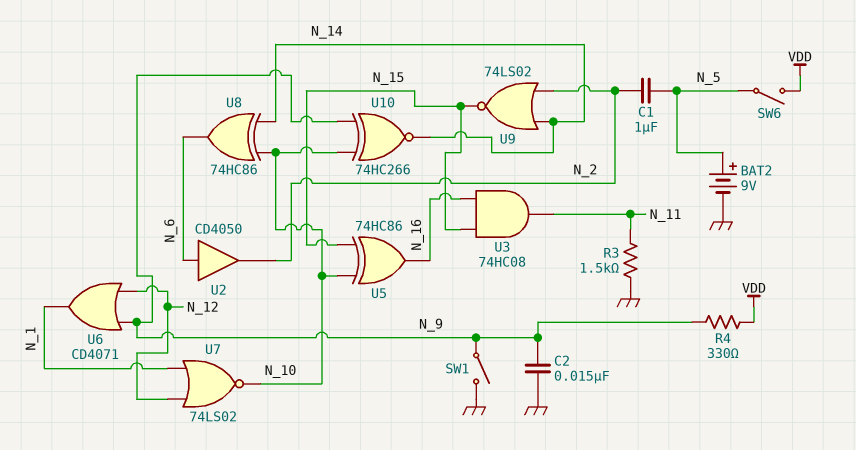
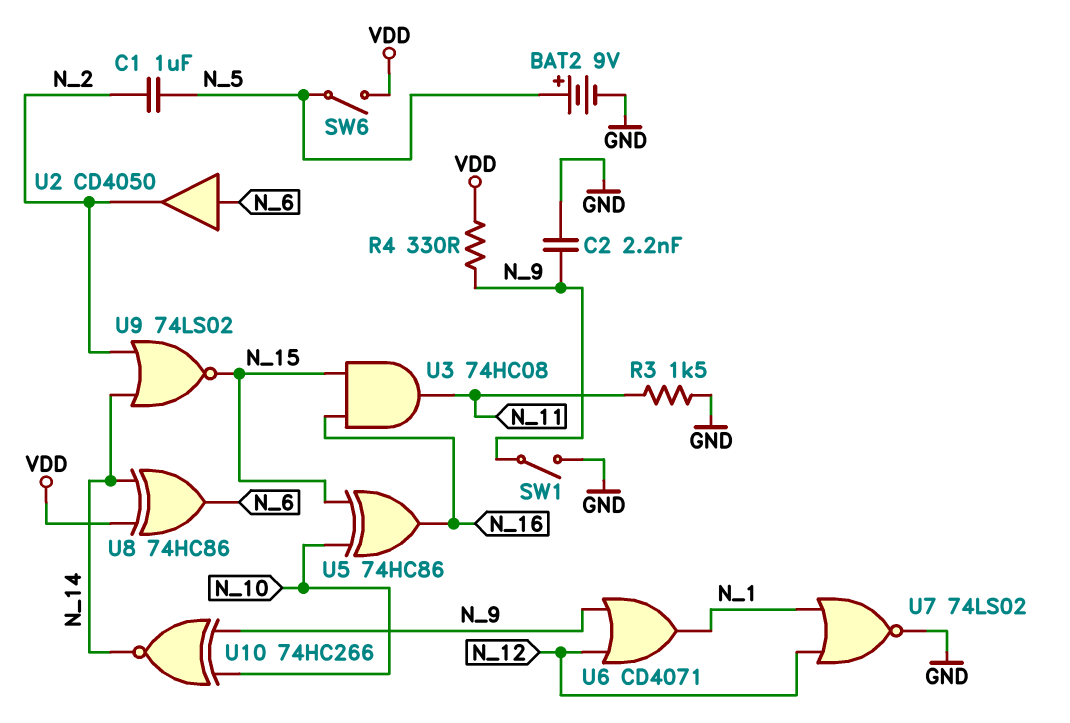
C2: 15nF (GND, N_9) -> 2.2nF (GND, N_9)
U7: NOR 74LS02 (in N_1, in N_12, out N_10) -> NOR 74LS02 (in N_1, in N_12, out GND)
U8: XOR 74HC86 (in N_10, in N_14, out N_6) -> XOR 74HC86 (in N_14, in VDD, out N_6)

